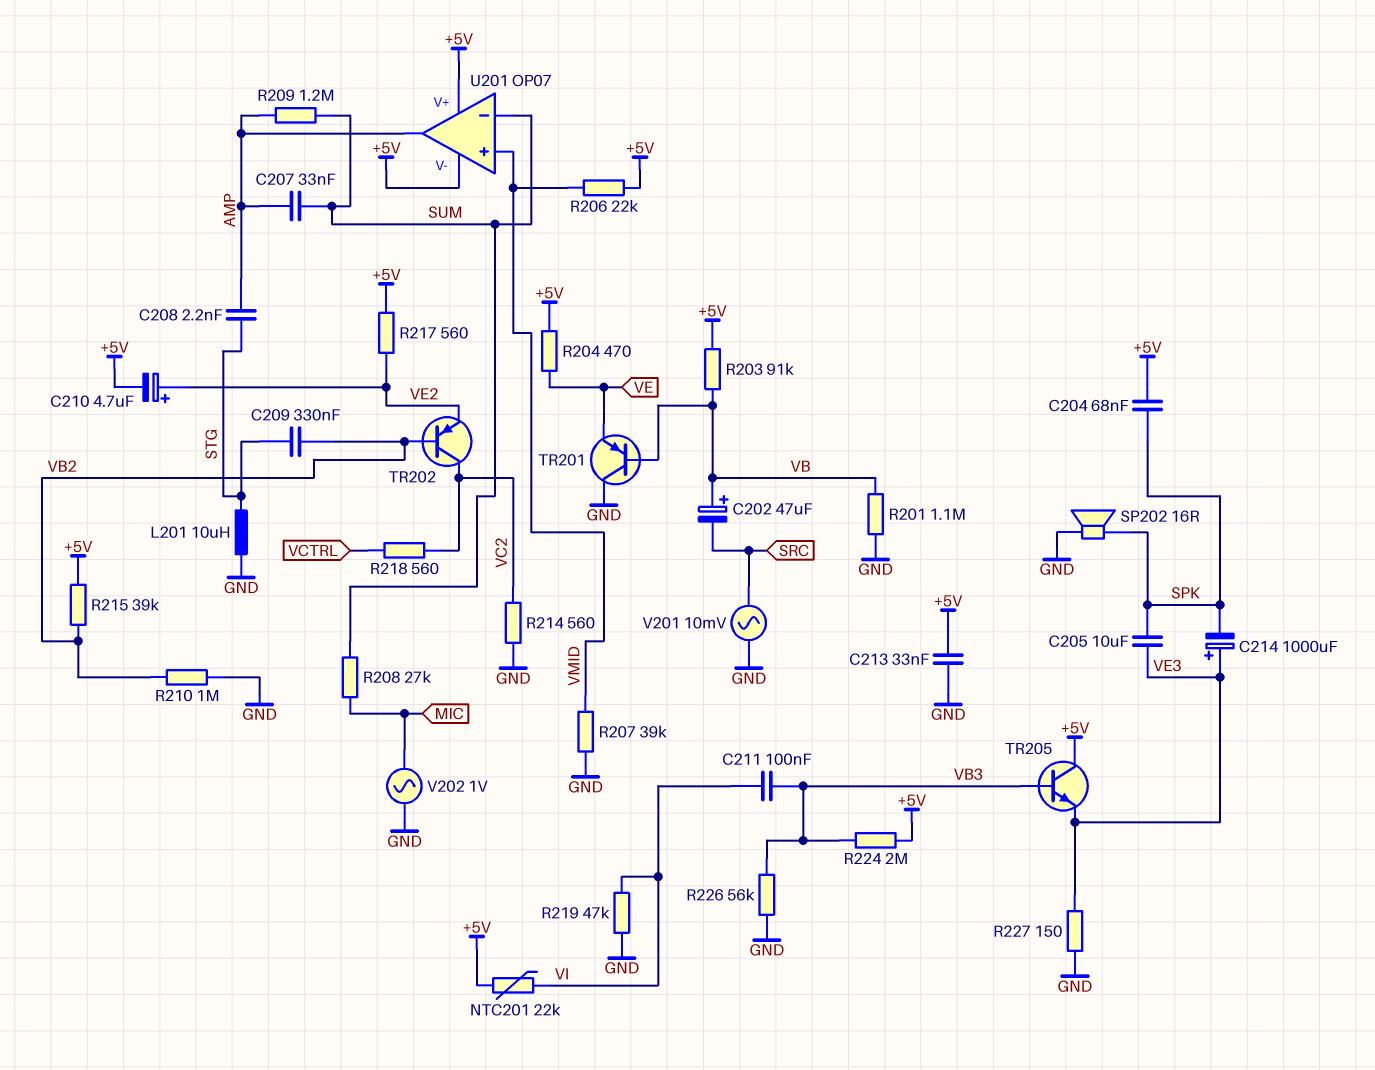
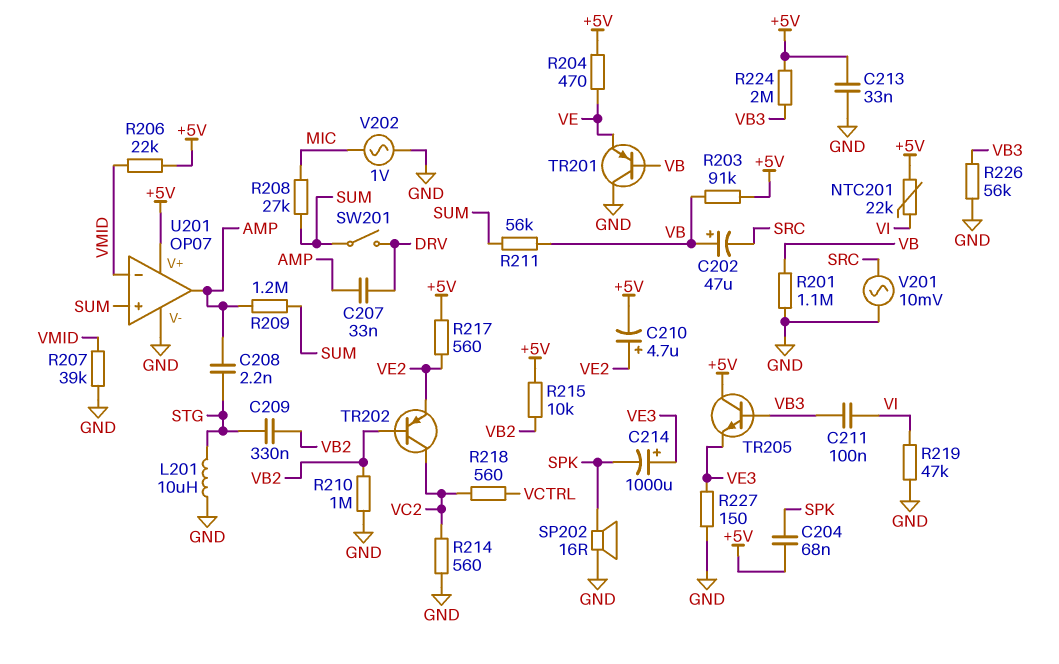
C205: 10uF (SPK, VE3) -> none
C207: 33nF (AMP, SUM) -> 33nF (AMP, DRV)
R211: none -> 56k (SUM, VB)
R215: 39k (+5V, VB2) -> 10k (+5V, VB2)
SW201: none -> switch (DRV, SUM)
U201 pin V-: +5V -> GND
U201 pin in+: VMID -> SUM
U201 pin in-: SUM -> VMID

